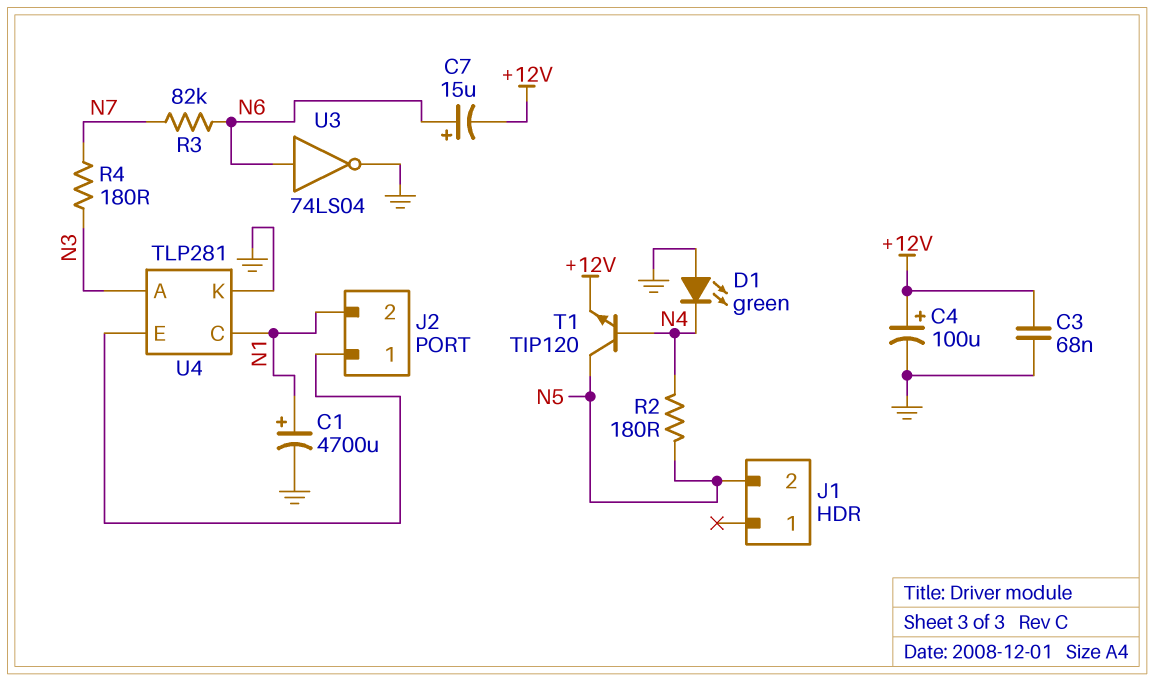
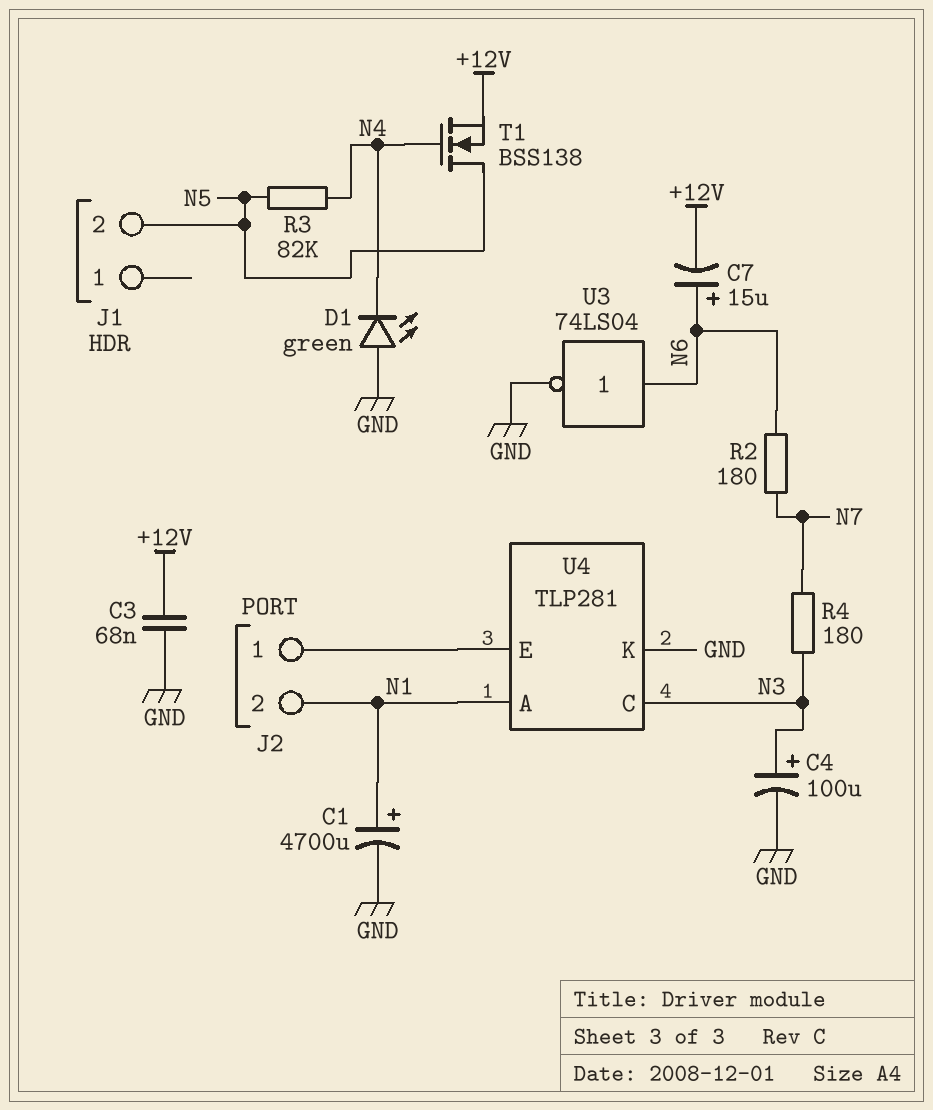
C4: 100uF (plus +12V, minus GND) -> 100uF (plus N3, minus GND)
R2: 180 (N4, N5) -> 180 (N6, N7)
R3: 82k (N6, N7) -> 82k (N4, N5)
T1: NPN TIP120 (B N4, C N5, E +12V) -> NMOS BSS138 (G N4, D N5, S +12V)
U4 pin A: N3 -> N1
U4 pin C: N1 -> N3

